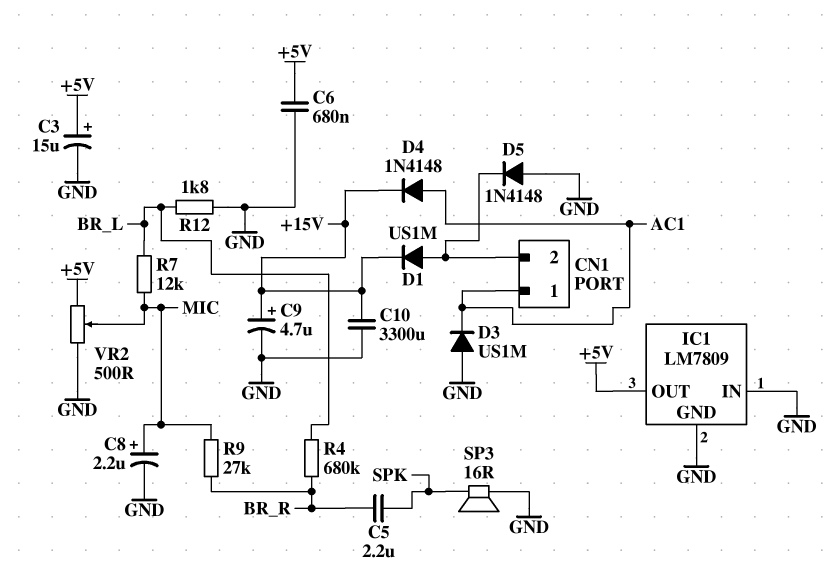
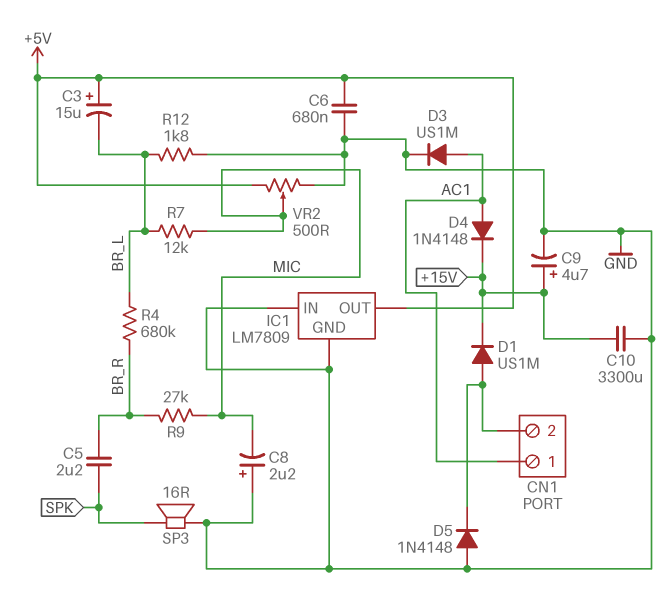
C3: 15uF (plus +5V, minus GND) -> 15uF (plus +5V, minus BR_L)
C8: 2.2uF (plus MIC, minus GND) -> 2.2uF (plus GND, minus MIC)
D3: diode US1M (A GND, K AC1) -> diode US1M (A AC1, K GND)

